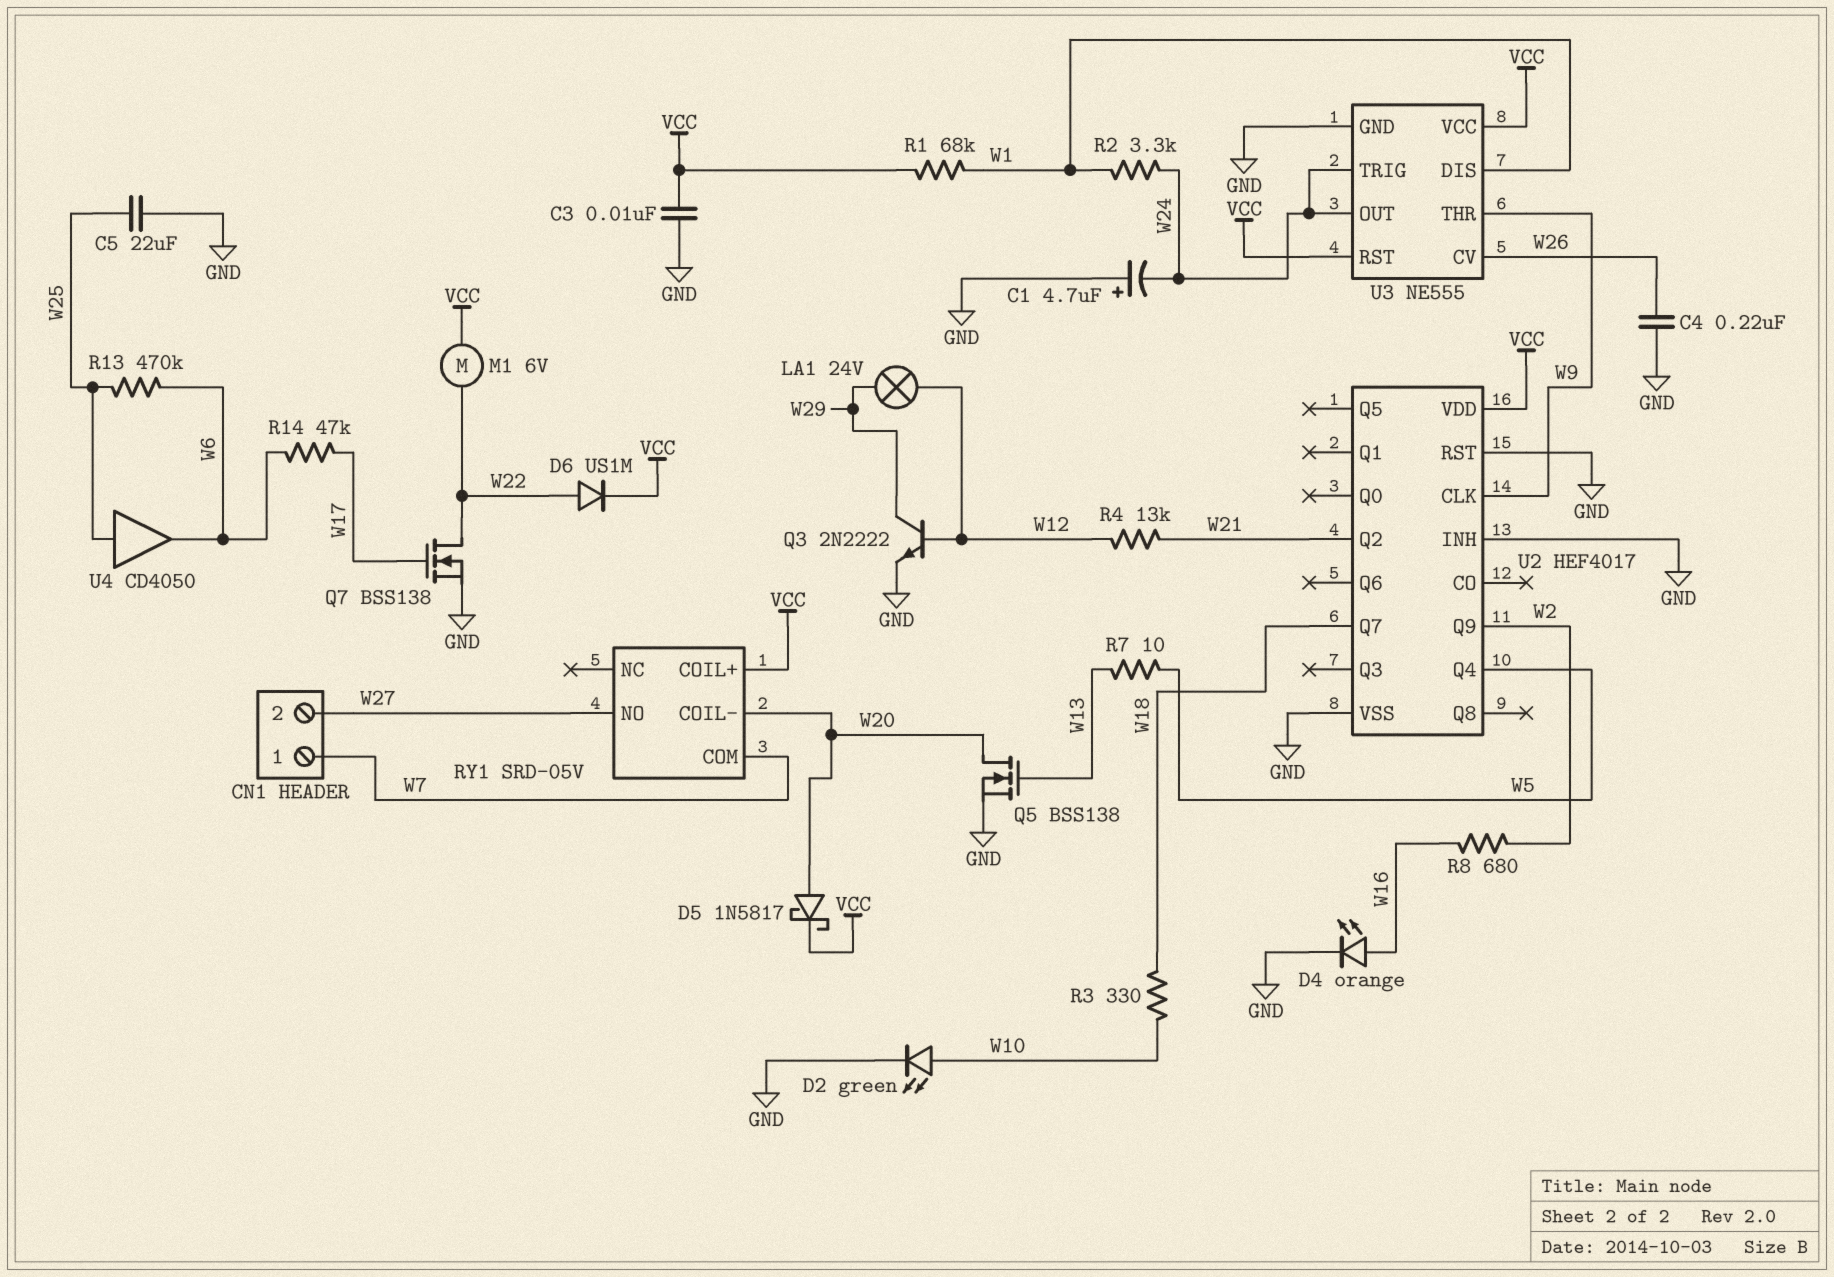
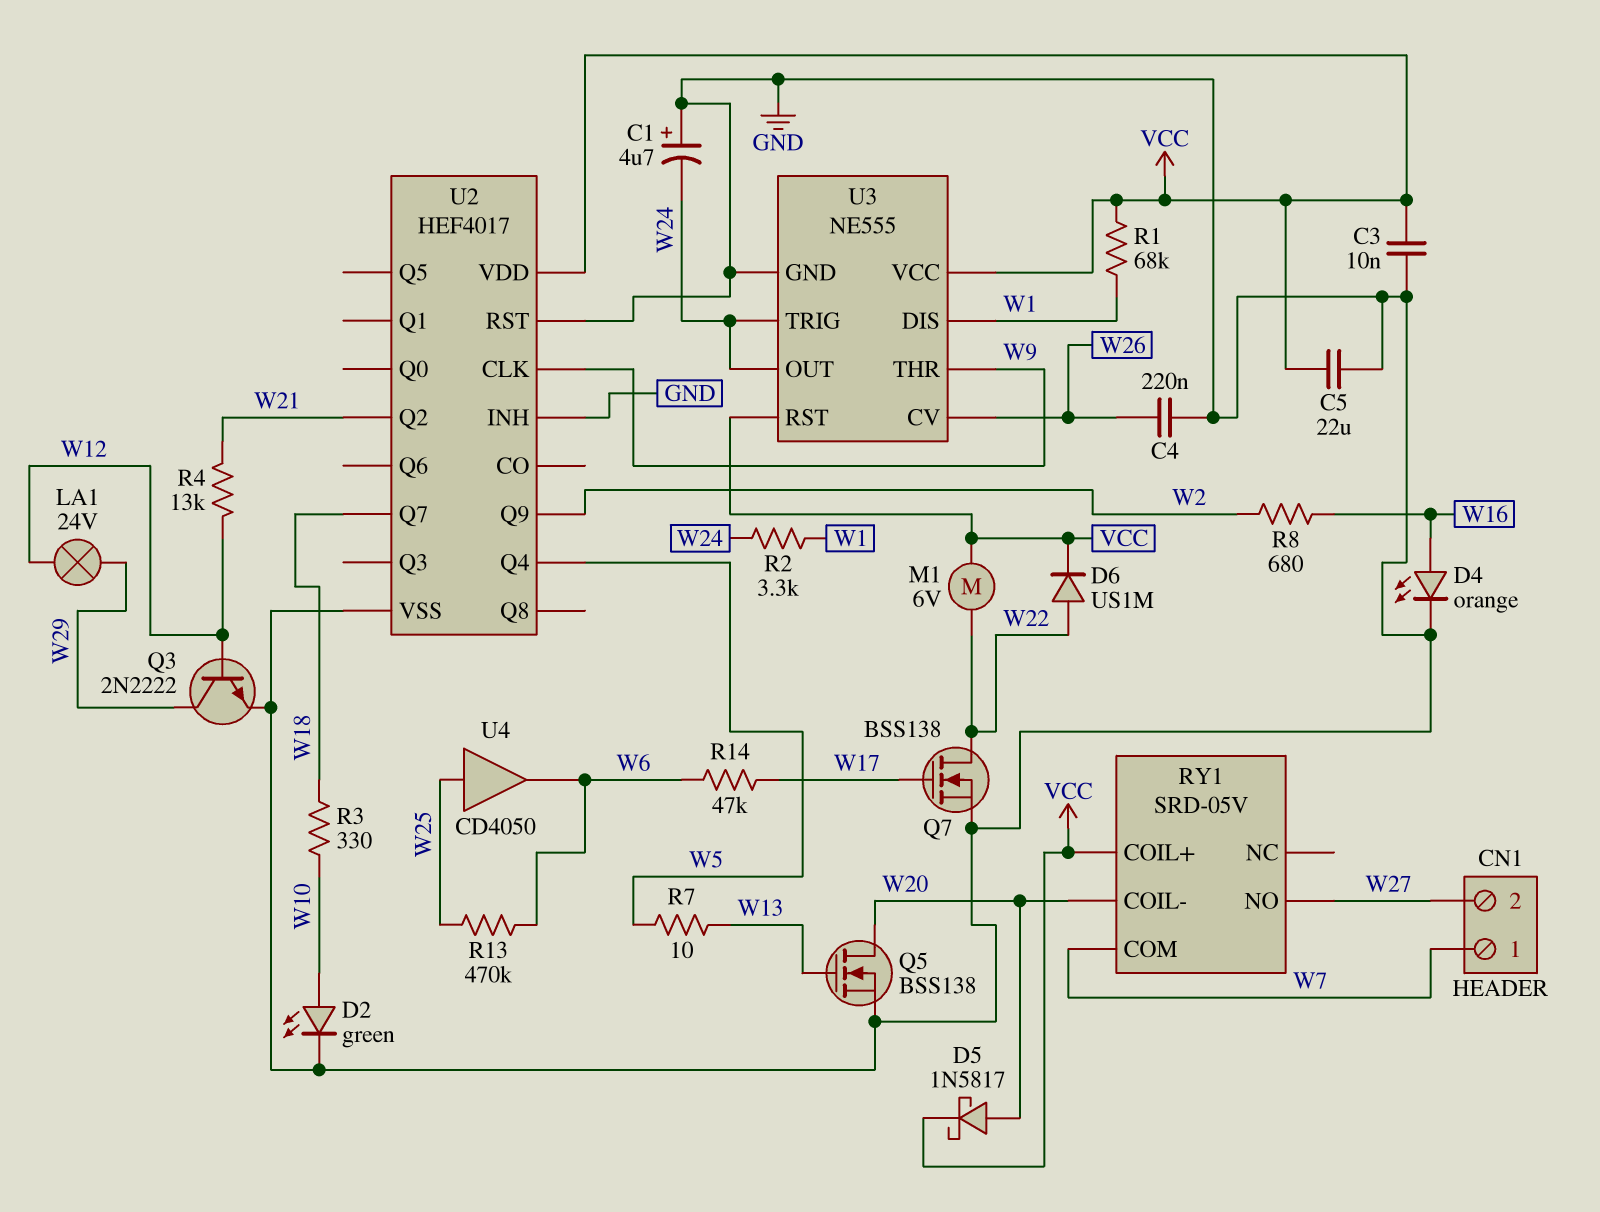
C5: 22uF (GND, W25) -> 22uF (GND, VCC)

